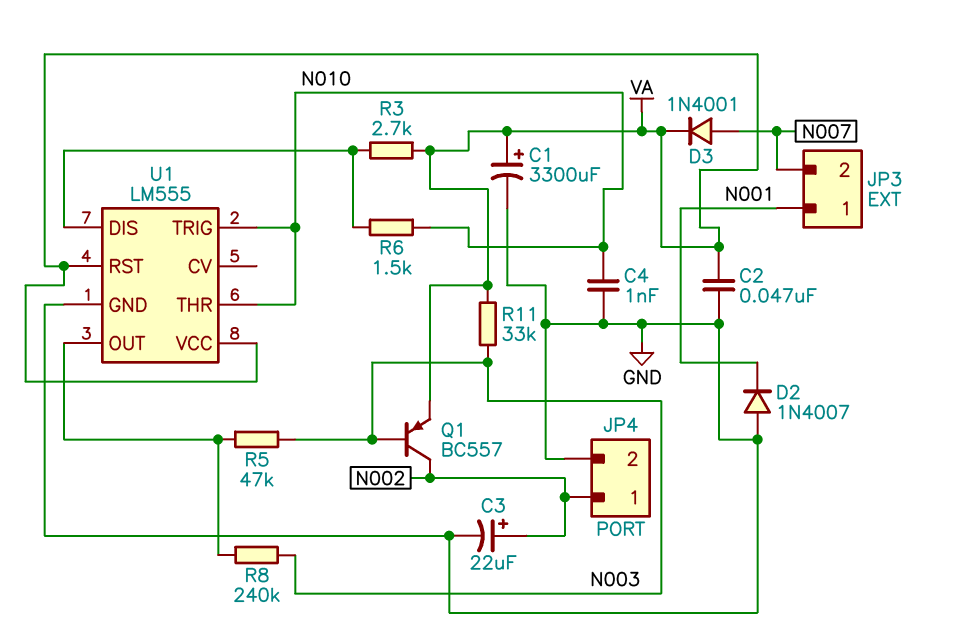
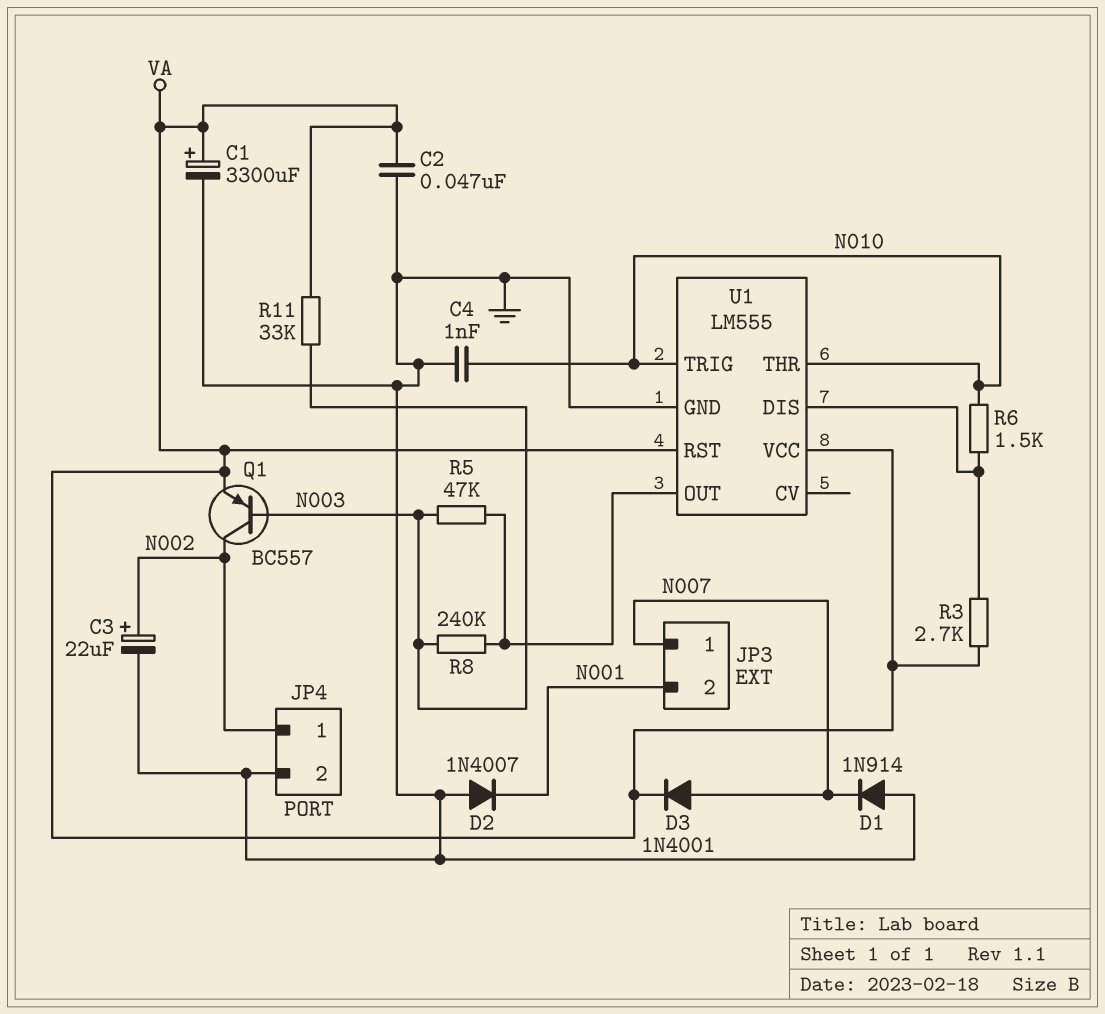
D1: none -> diode 1N914 (A GND, K N007)
JP3 pin 1: N001 -> N007
JP3 pin 2: N007 -> N001

